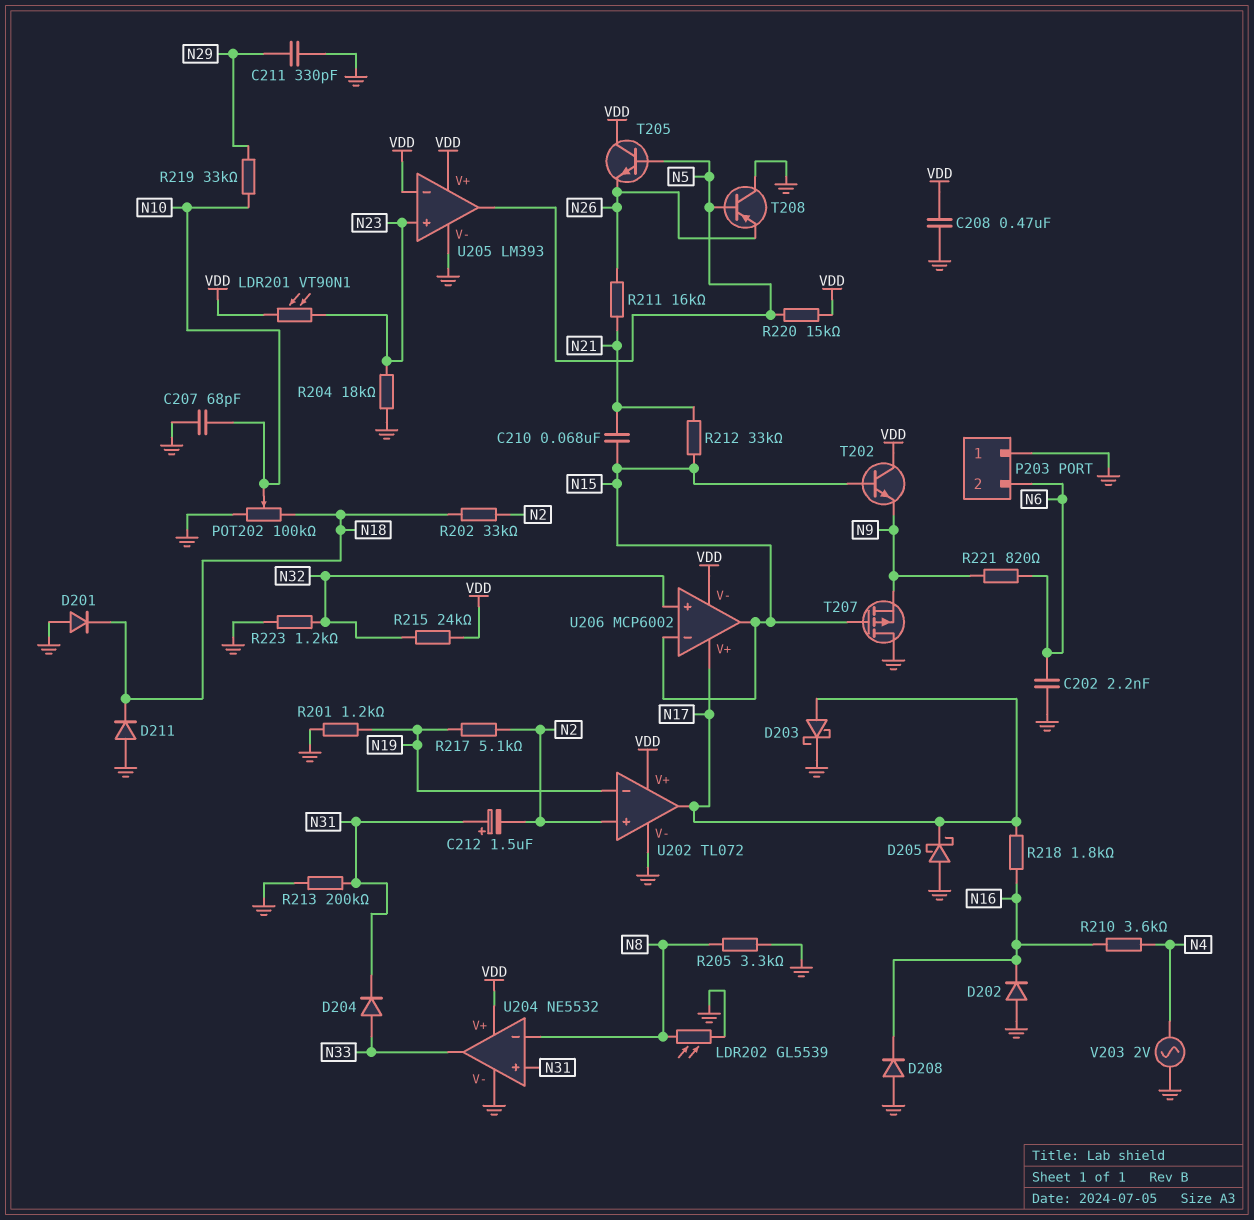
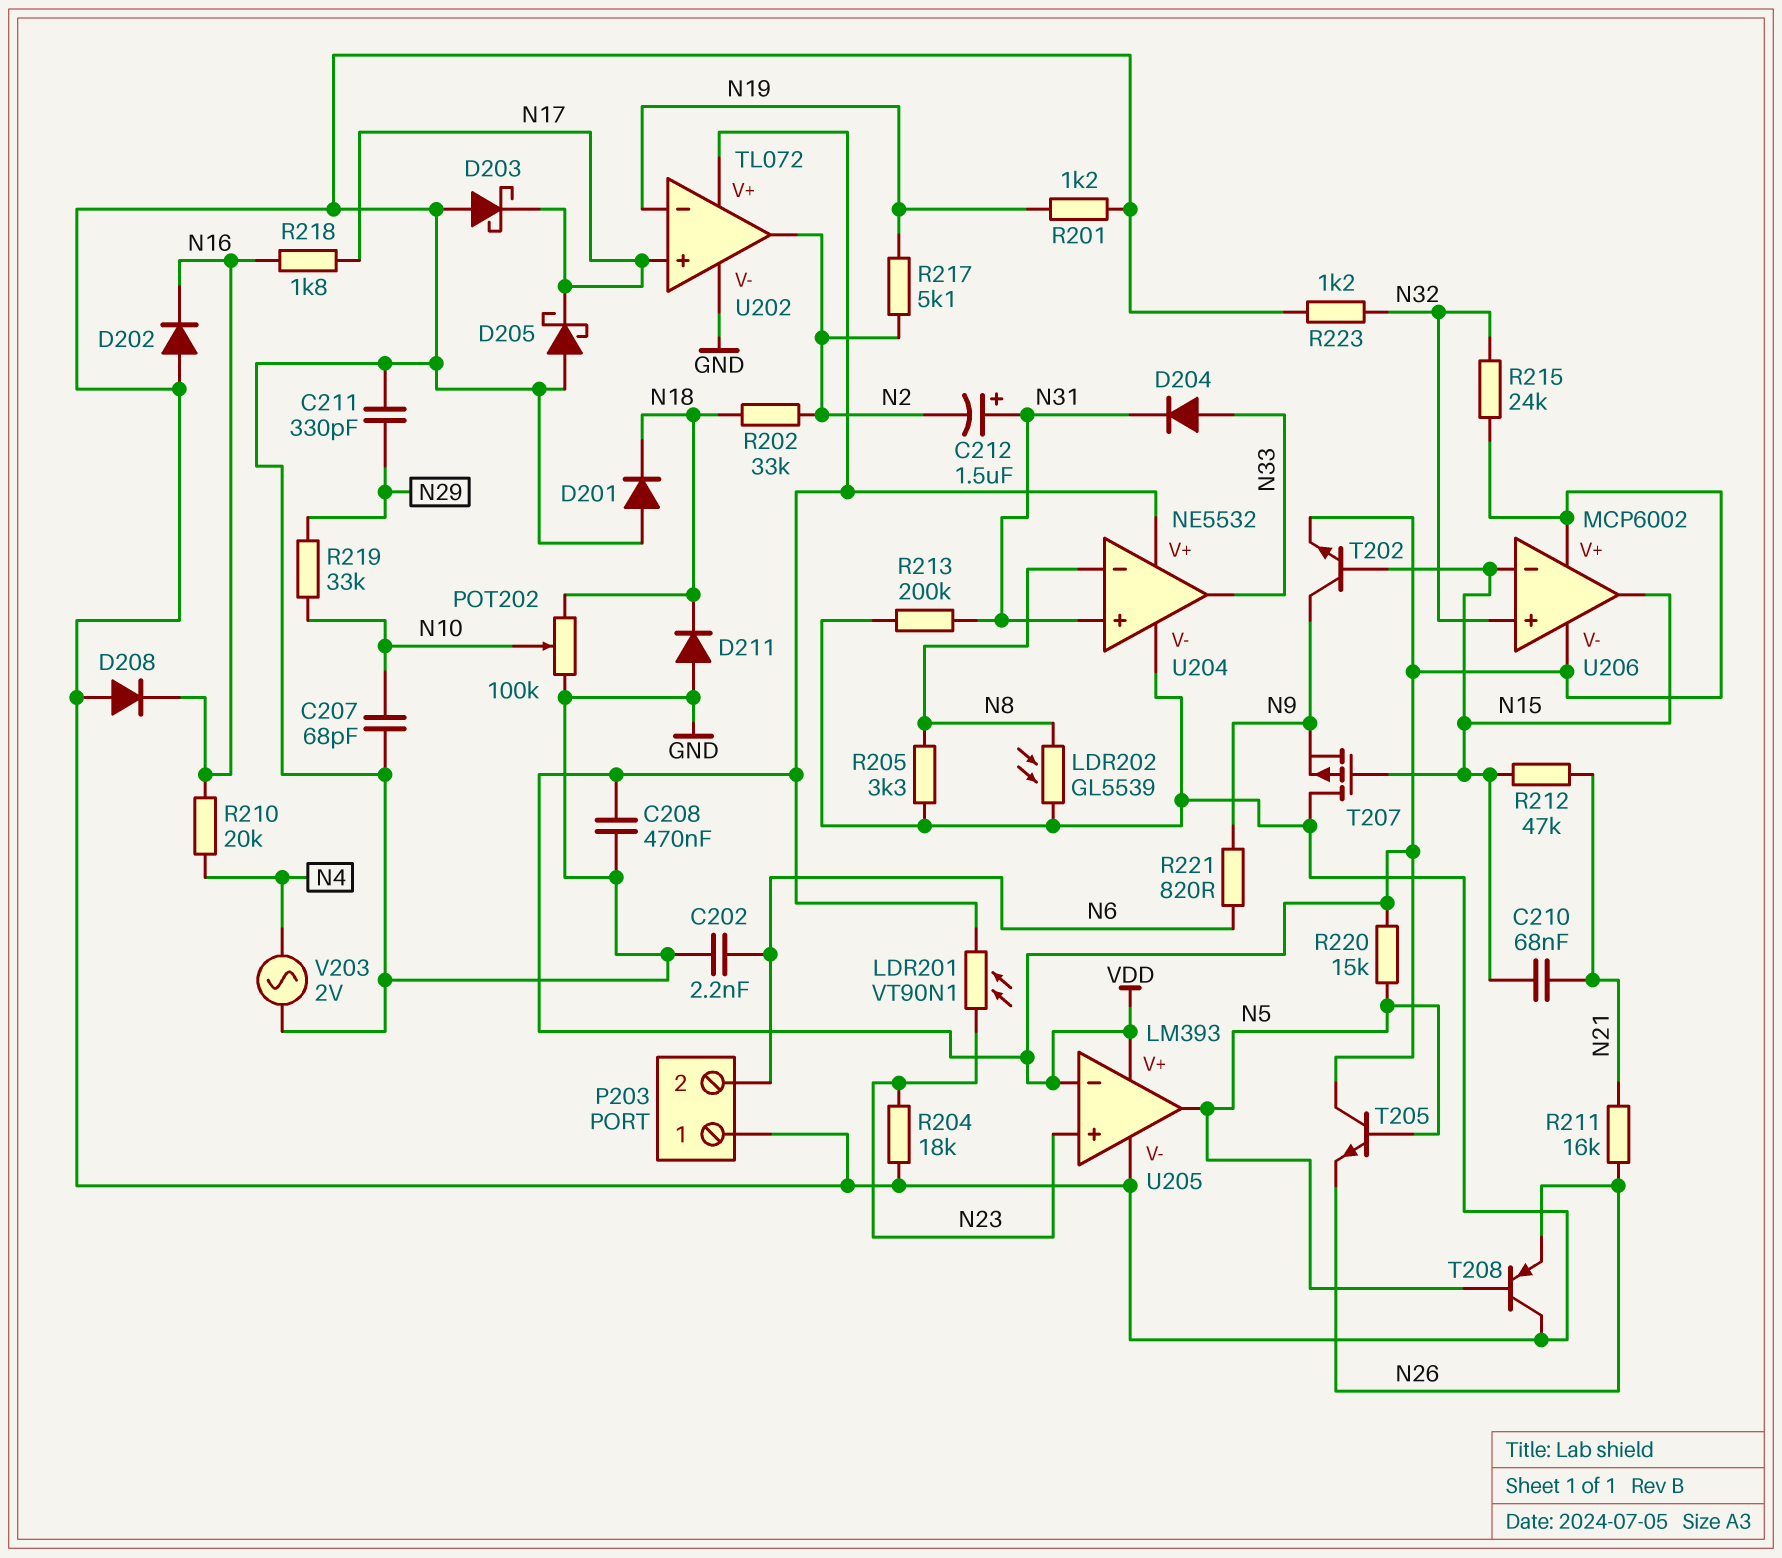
D203: schottky (A N17, K GND) -> schottky (A GND, K N17)
R210: 3.6k (N4, N16) -> 20k (N4, N16)
R212: 33k (N15, N21) -> 47k (N15, N21)
T202: NPN (B N15, C VDD, E N9) -> NPN (B N15, C N9, E VDD)
U202 pin in+: N2 -> N17
U202 pin out: N17 -> N2
U206 pin V+: N17 -> VDD

